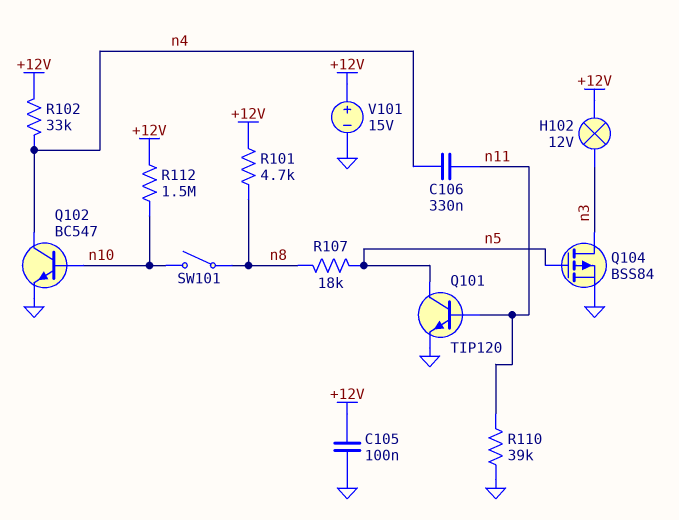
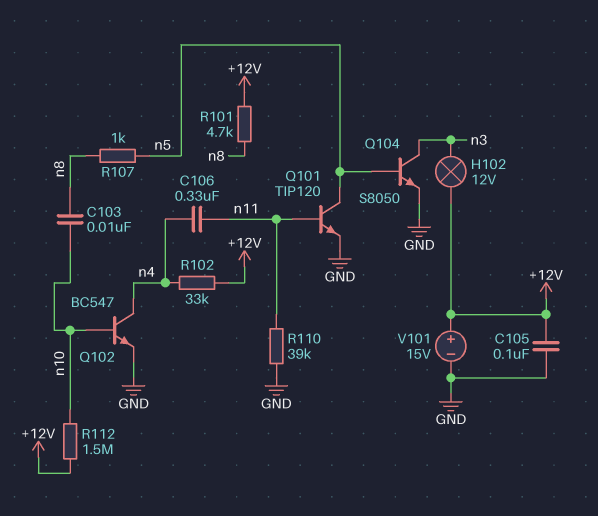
C103: none -> 10nF (n8, n10)
Q104: PMOS BSS84 (G n5, D n3, S GND) -> NPN S8050 (B n5, C n3, E GND)
R107: 18k (n5, n8) -> 1k (n5, n8)
SW101: switch (n8, n10) -> none

